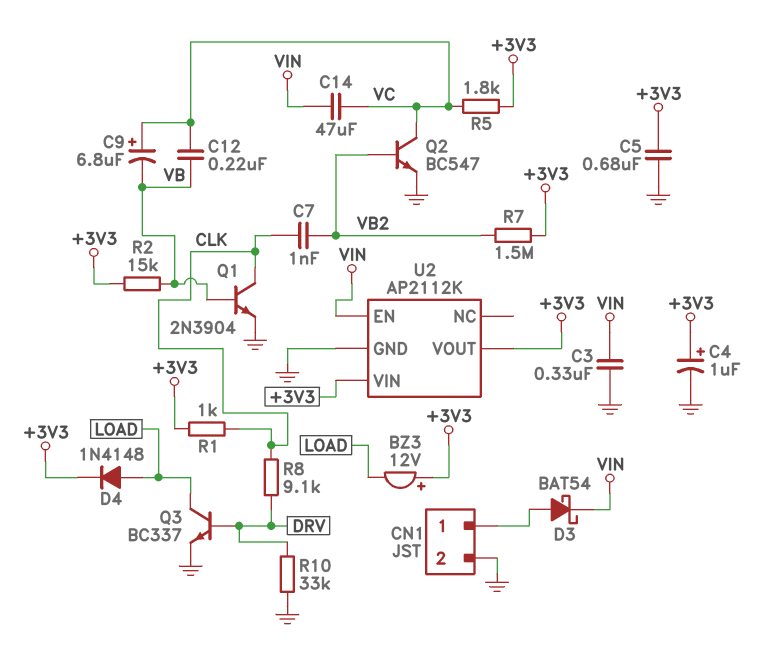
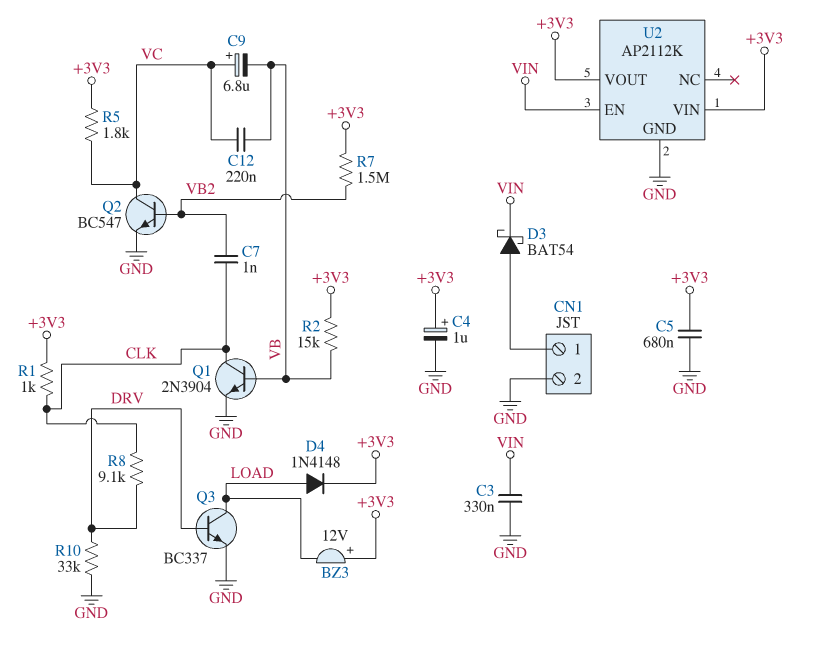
C14: 47uF (VC, VIN) -> none

